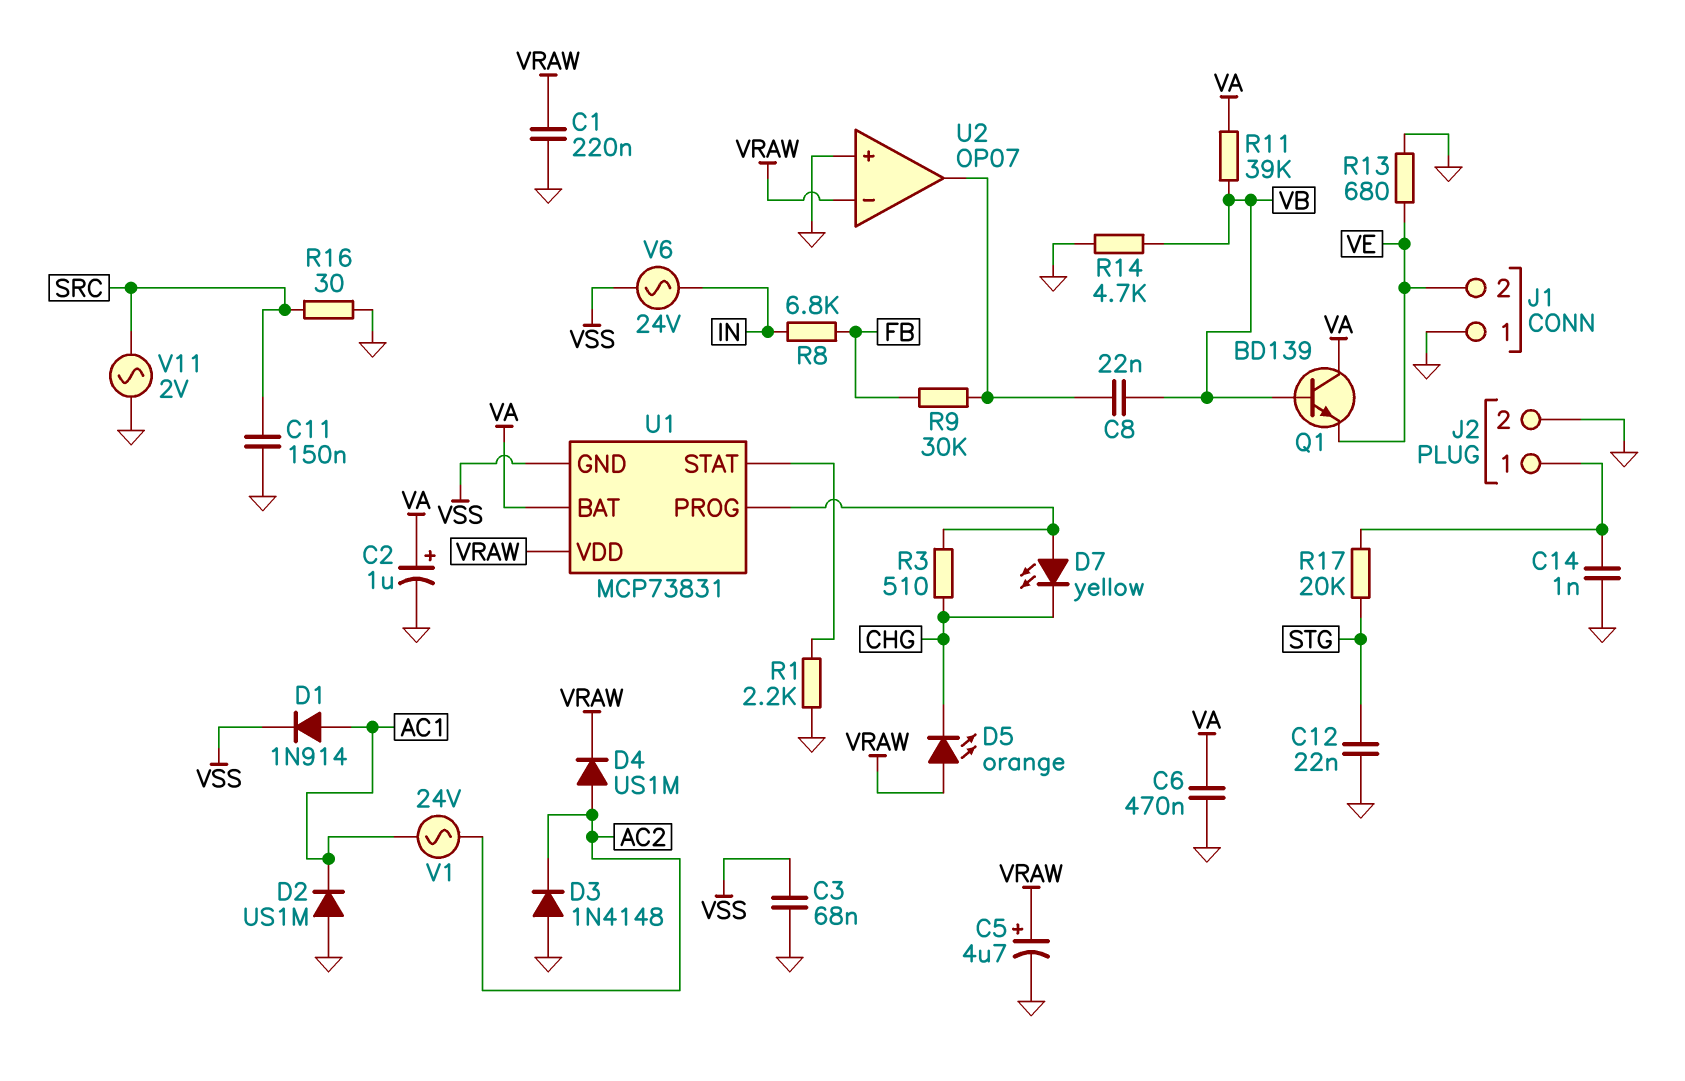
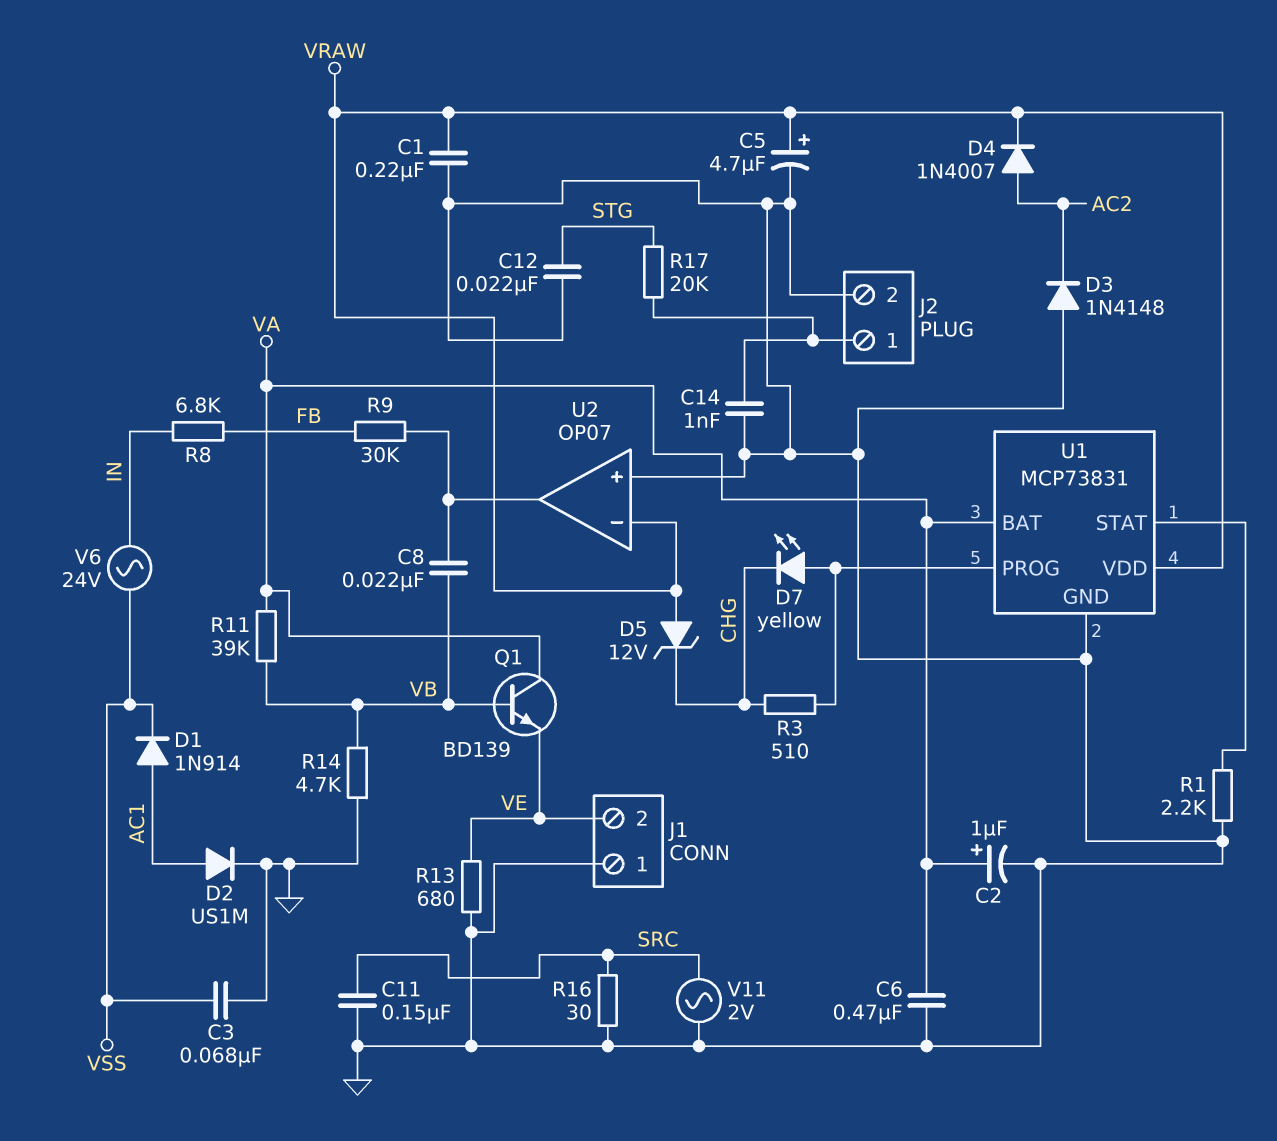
D2: diode US1M (A GND, K AC1) -> diode US1M (A AC1, K GND)
D4: diode US1M (A AC2, K VRAW) -> diode 1N4007 (A AC2, K VRAW)
D5: LED orange (A VRAW, K CHG) -> zener 12V (A VRAW, K CHG)
U1 pin GND: VSS -> GND
V1: AC 24V (AC1, AC2) -> none

